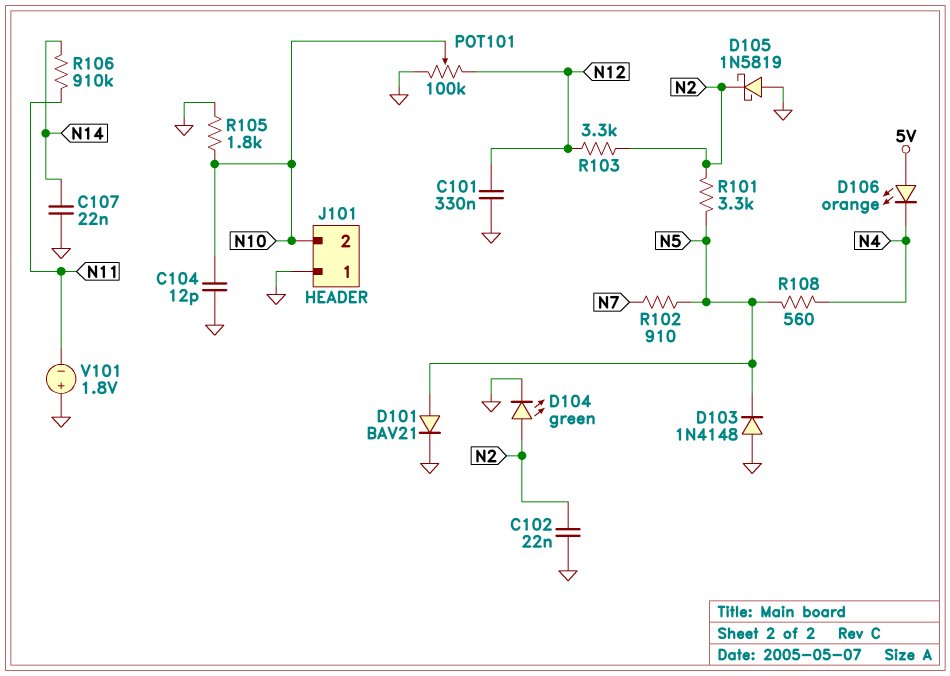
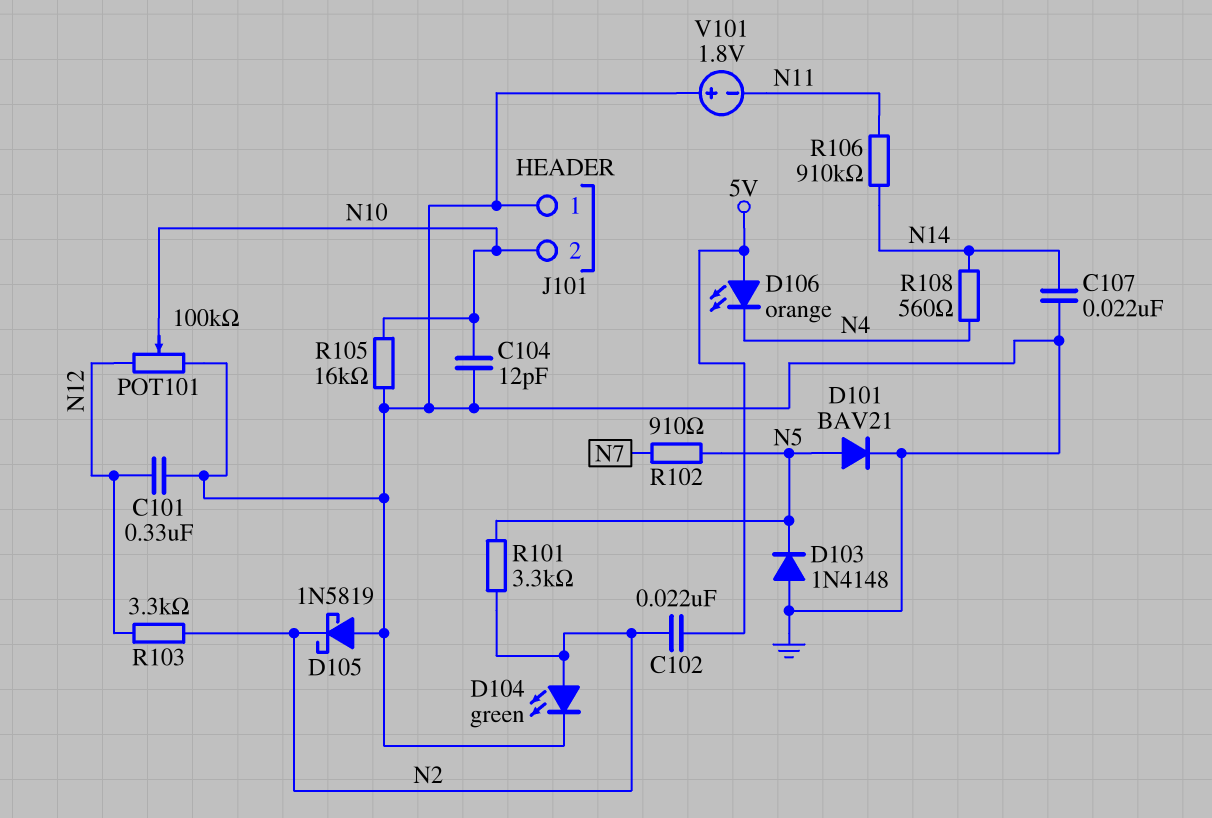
C102: 22nF (GND, N2) -> 22nF (5V, N2)
R105: 1.8k (GND, N10) -> 16k (GND, N10)
R108: 560 (N4, N5) -> 560 (N4, N14)

